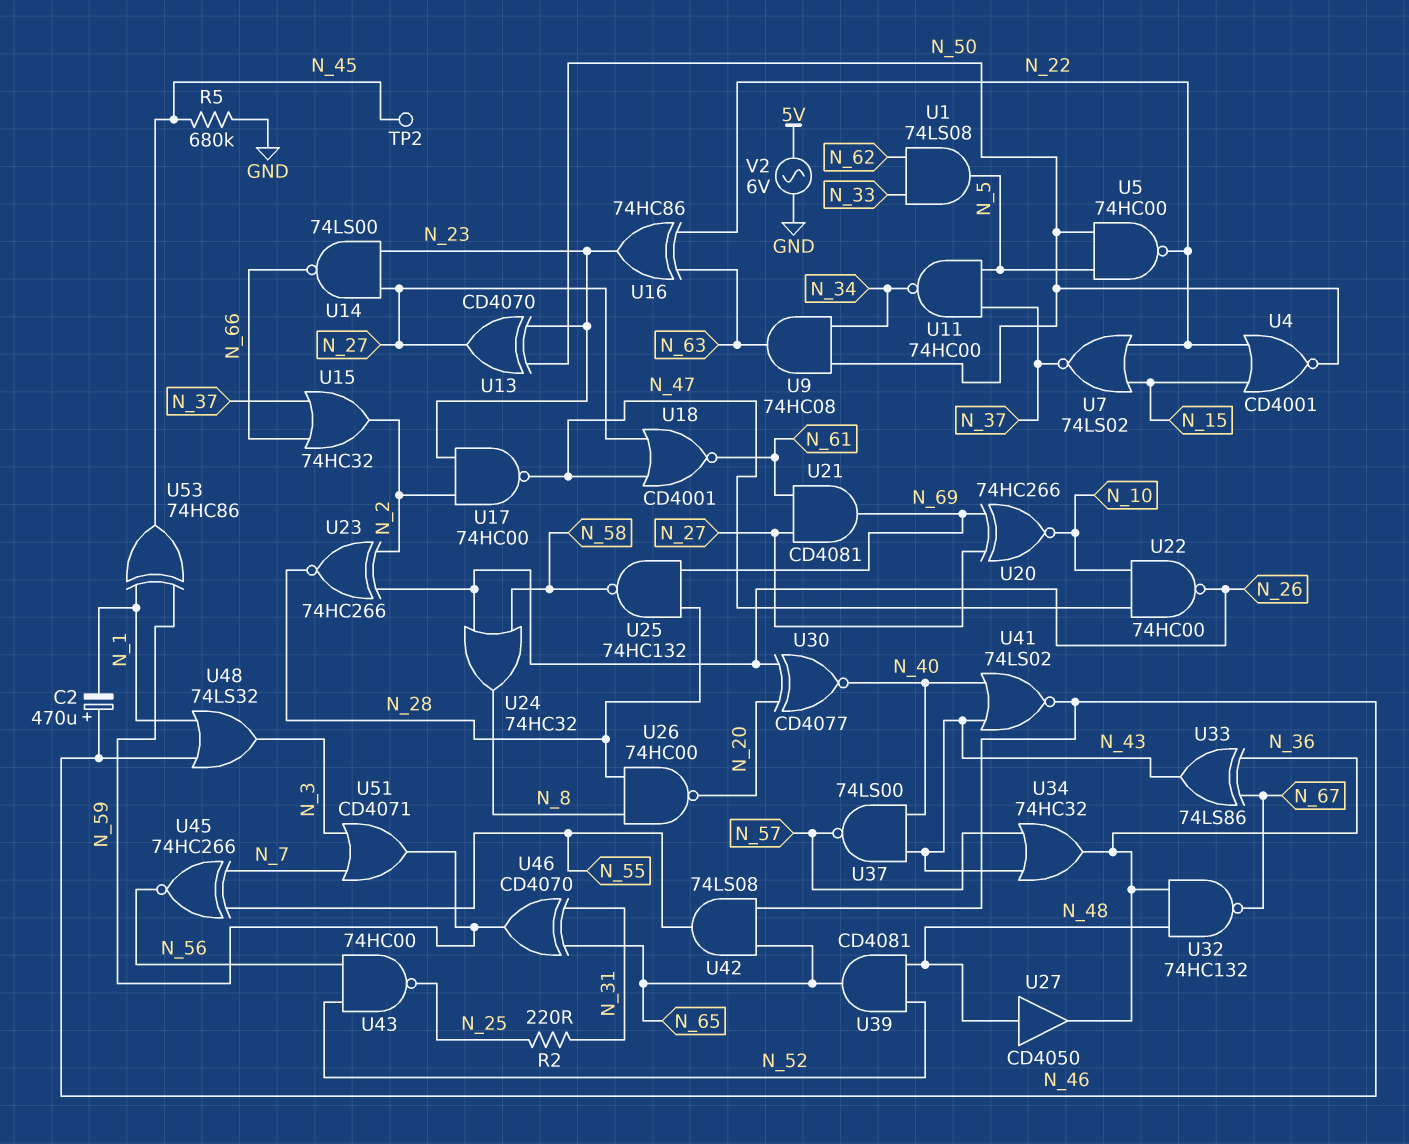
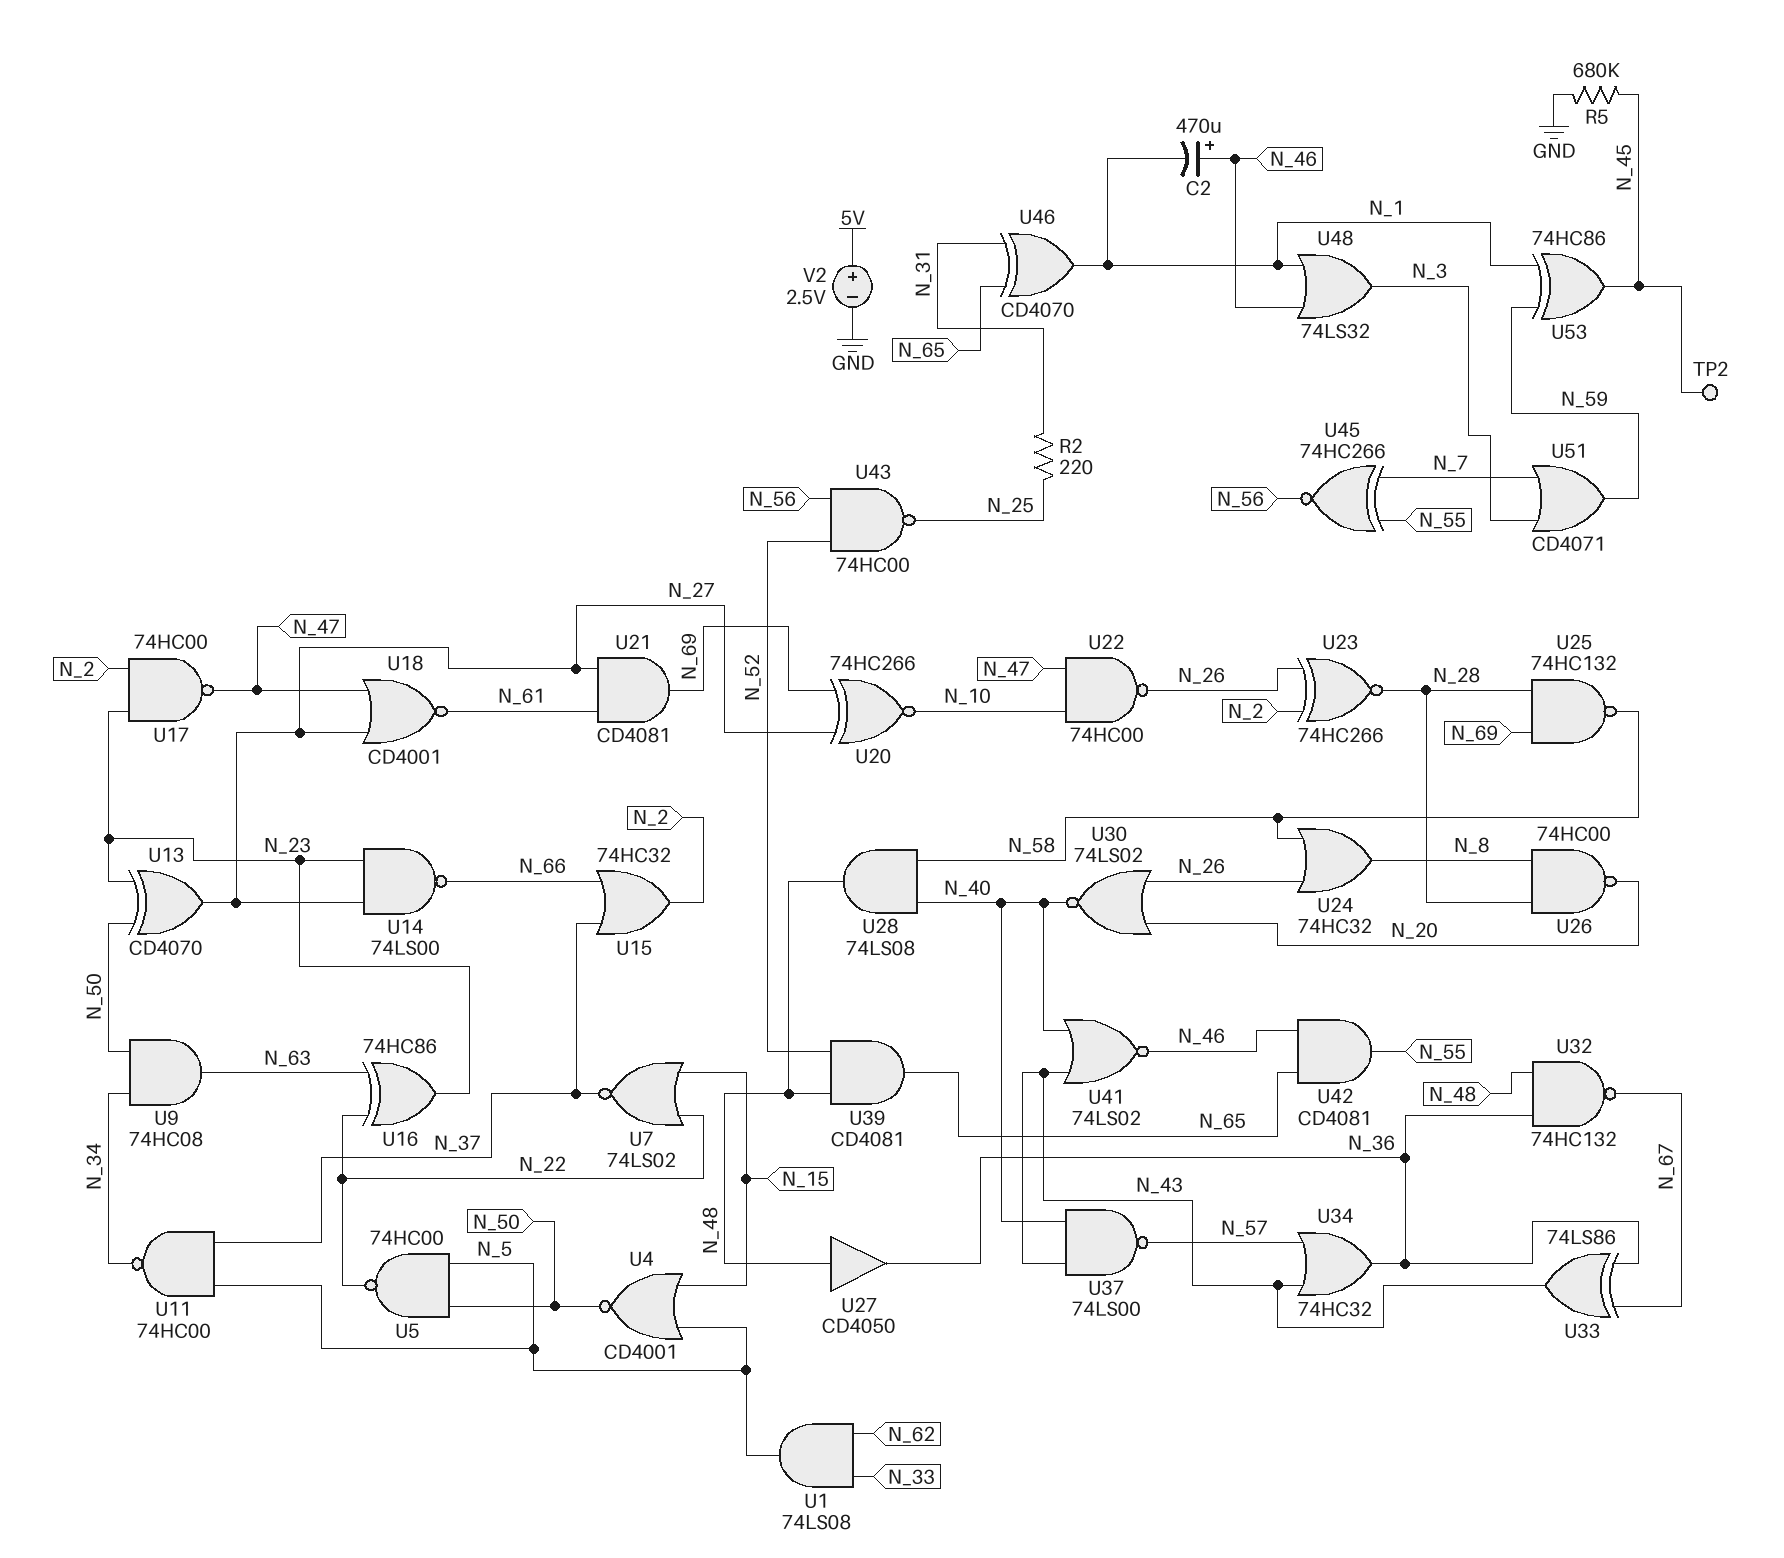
U4: NOR CD4001 (in N_15, in N_22, out N_50) -> NOR CD4001 (in N_5, in N_15, out N_50)
U28: none -> AND 74LS08 (in N_40, in N_58, out N_48)
U30: XNOR CD4077 (in N_20, in N_26, out N_40) -> NOR 74LS02 (in N_20, in N_26, out N_40)
U42: AND 74LS08 (in N_46, in N_65, out N_55) -> AND CD4081 (in N_46, in N_65, out N_55)
U46: XOR CD4070 (in N_31, in N_65, out N_59) -> XOR CD4070 (in N_31, in N_65, out N_1)
V2: AC 6V (5V, GND) -> 2.5V (plus 5V, minus GND)

